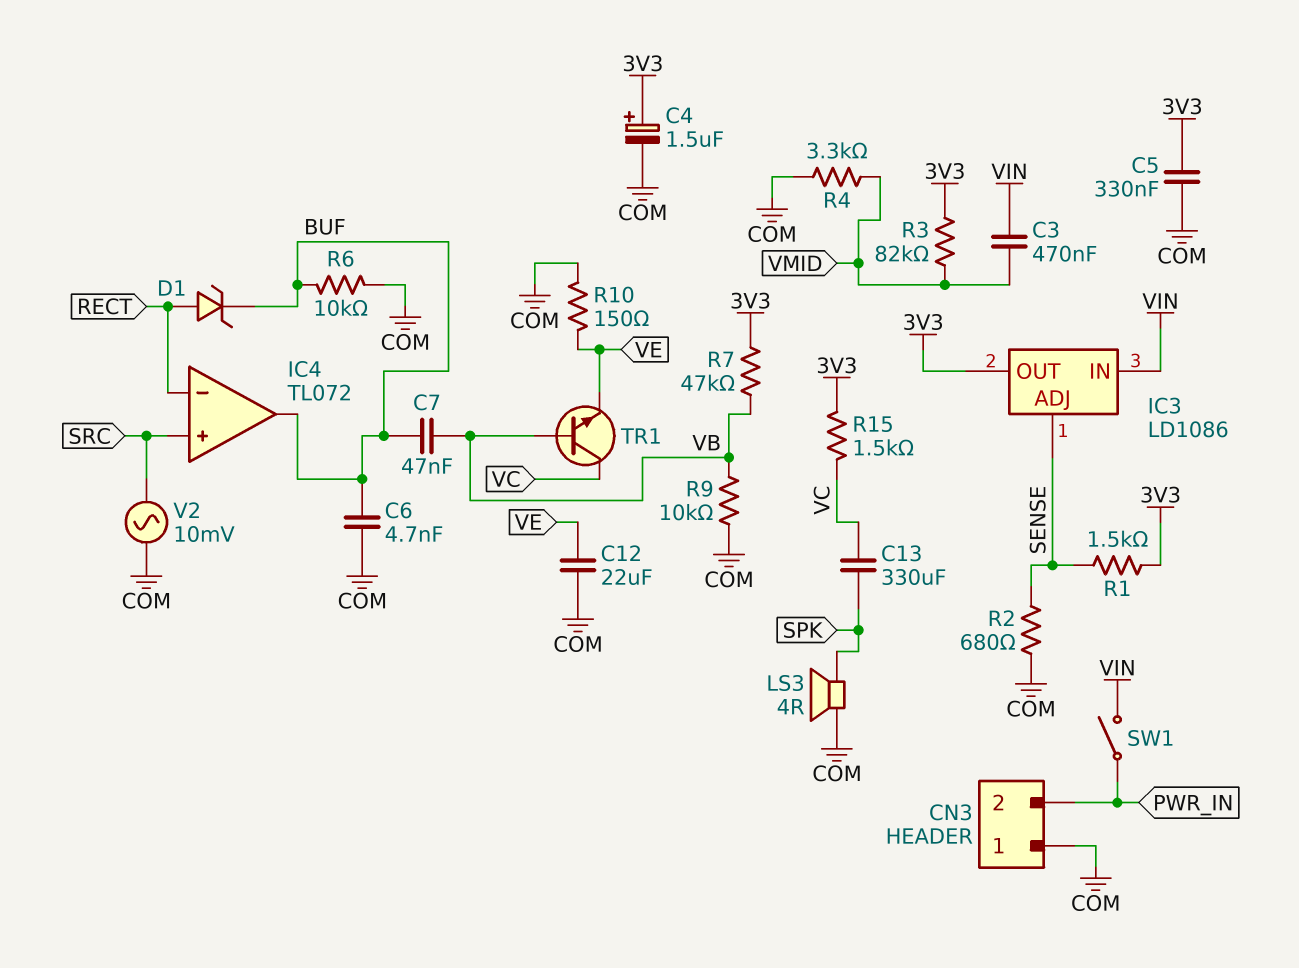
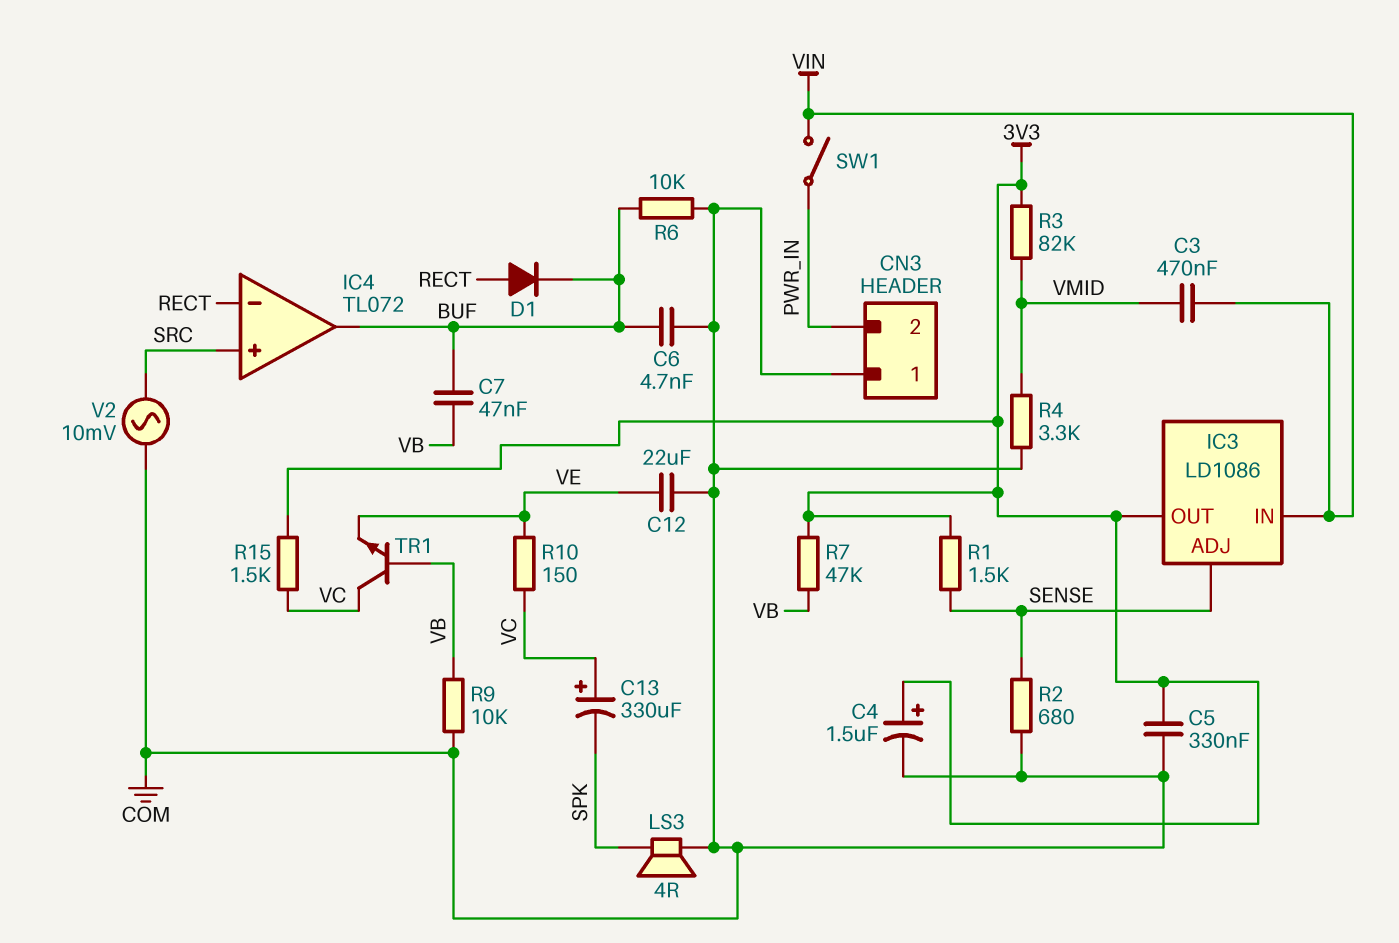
C13: 330uF (SPK, VC) -> 330uF (plus VC, minus SPK)
D1: zener (A RECT, K BUF) -> diode (A RECT, K BUF)
R10: 150 (COM, VE) -> 150 (VC, VE)

